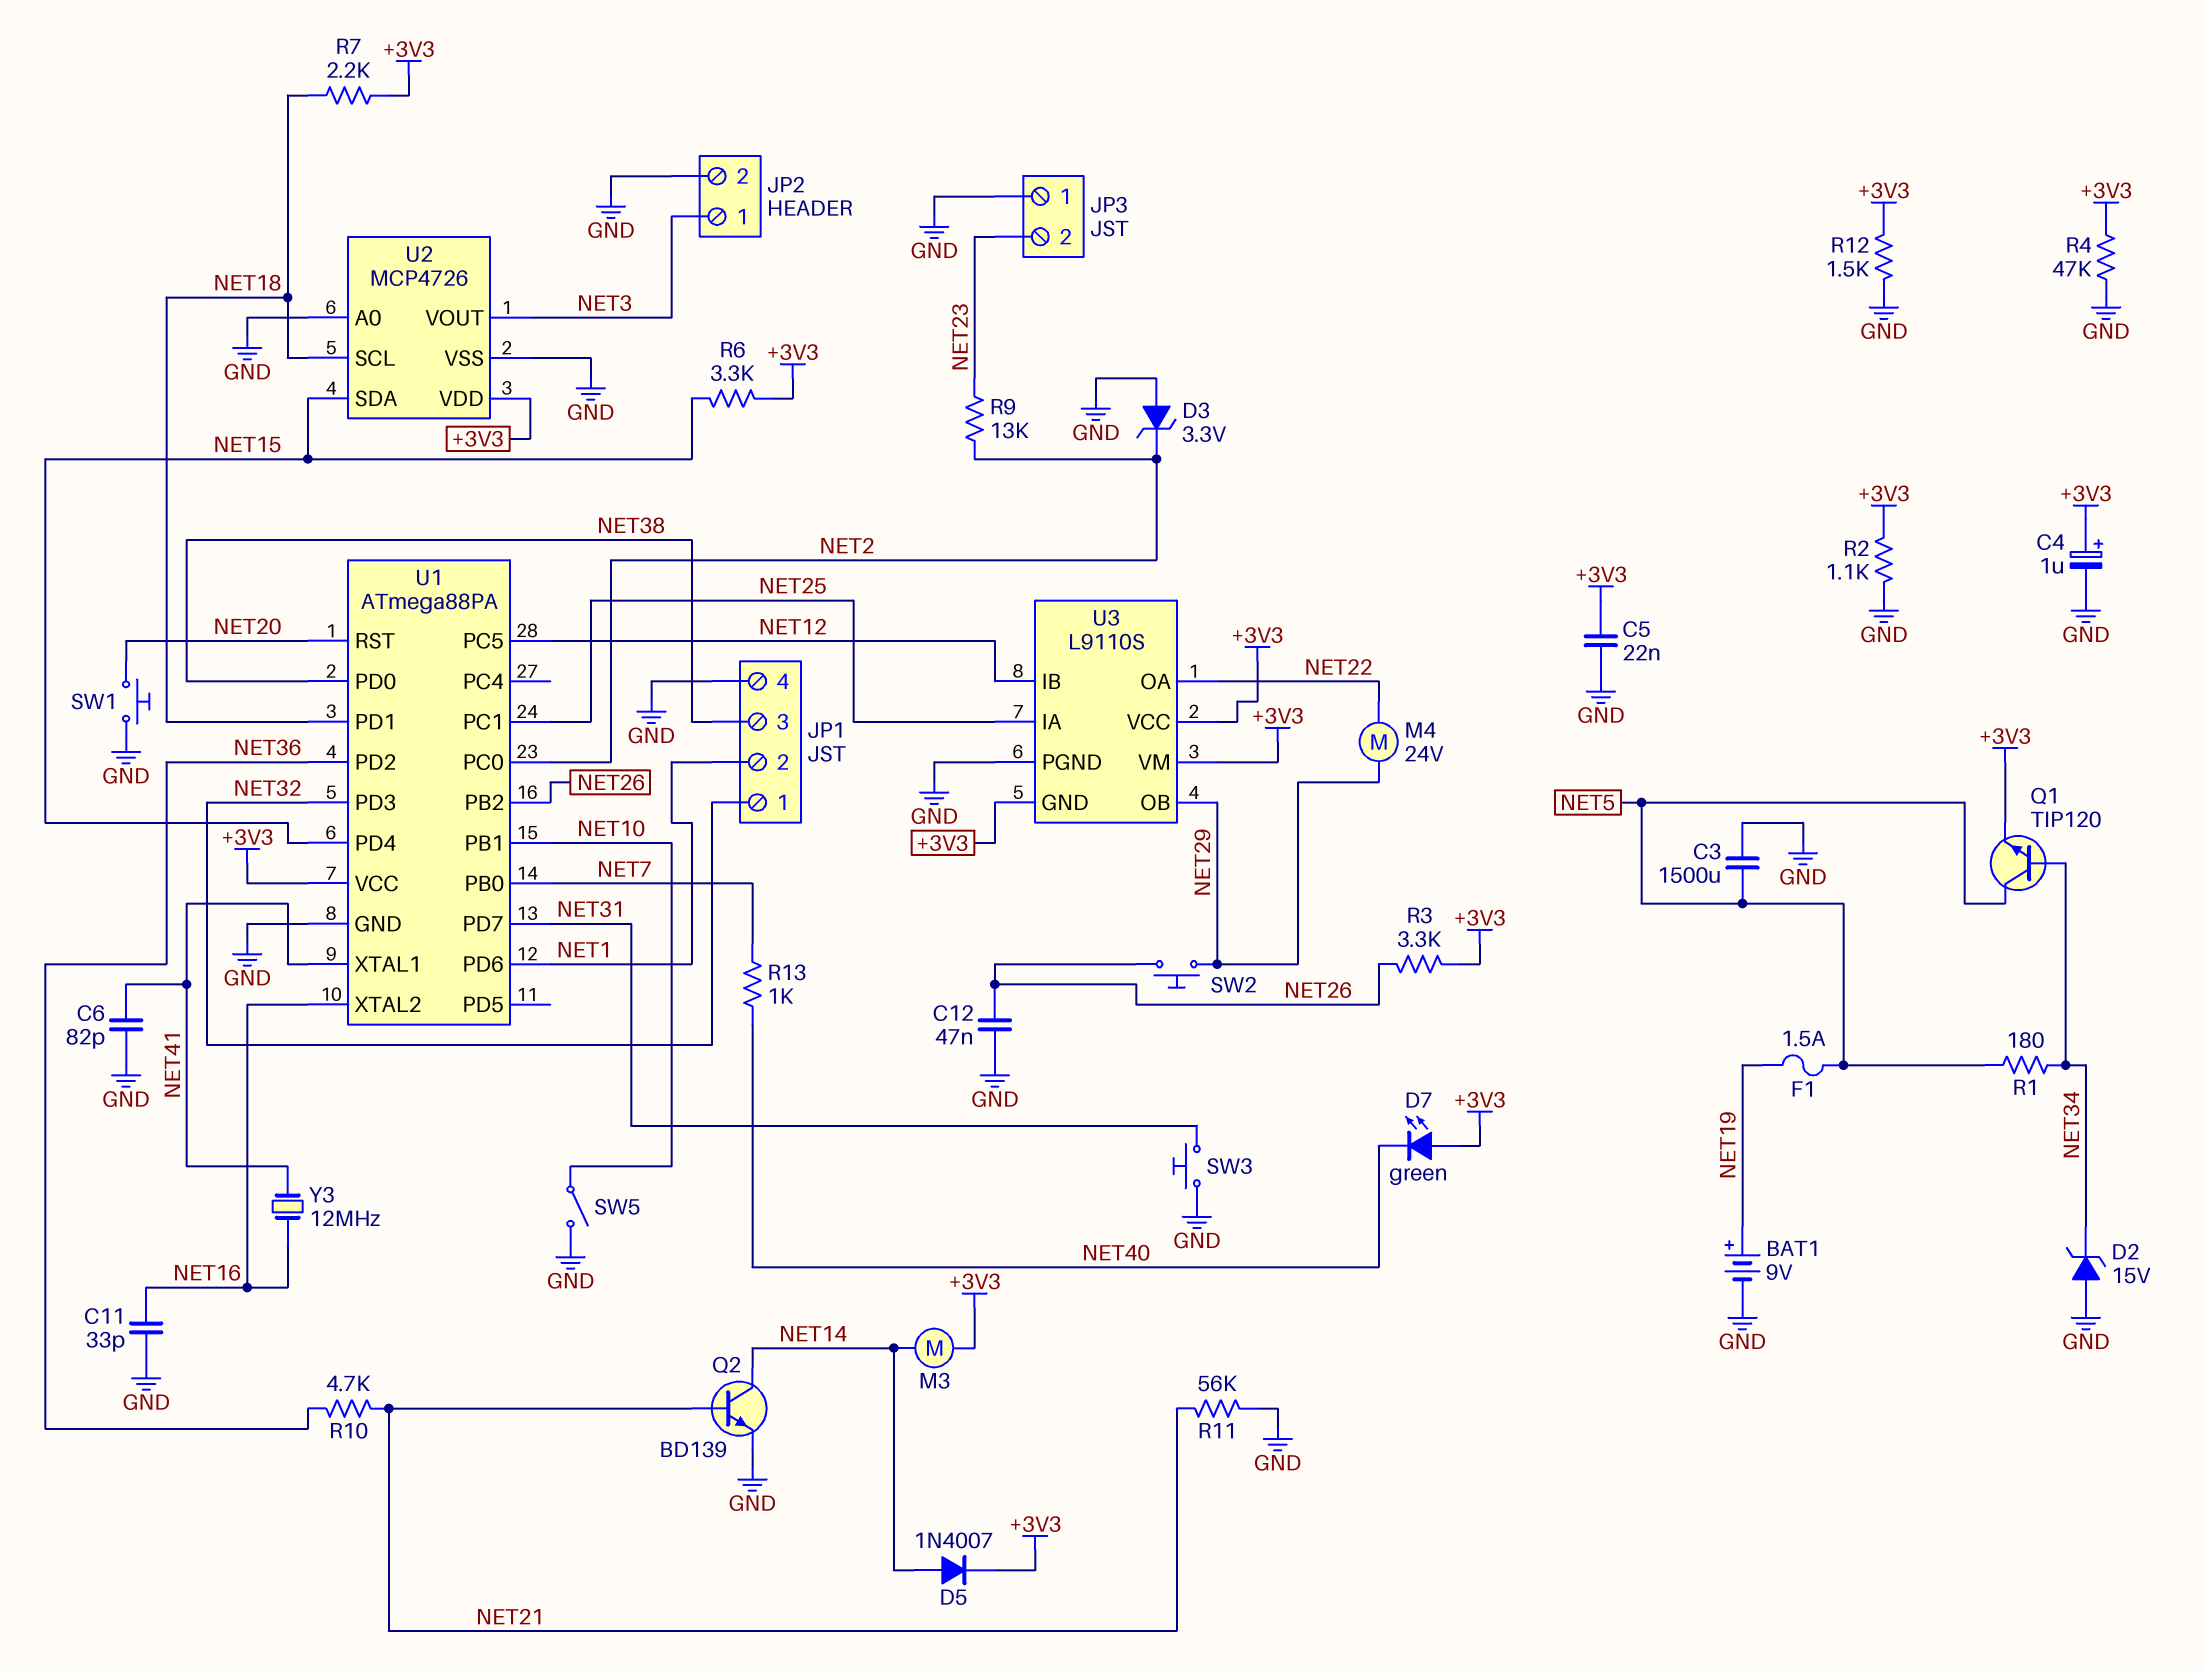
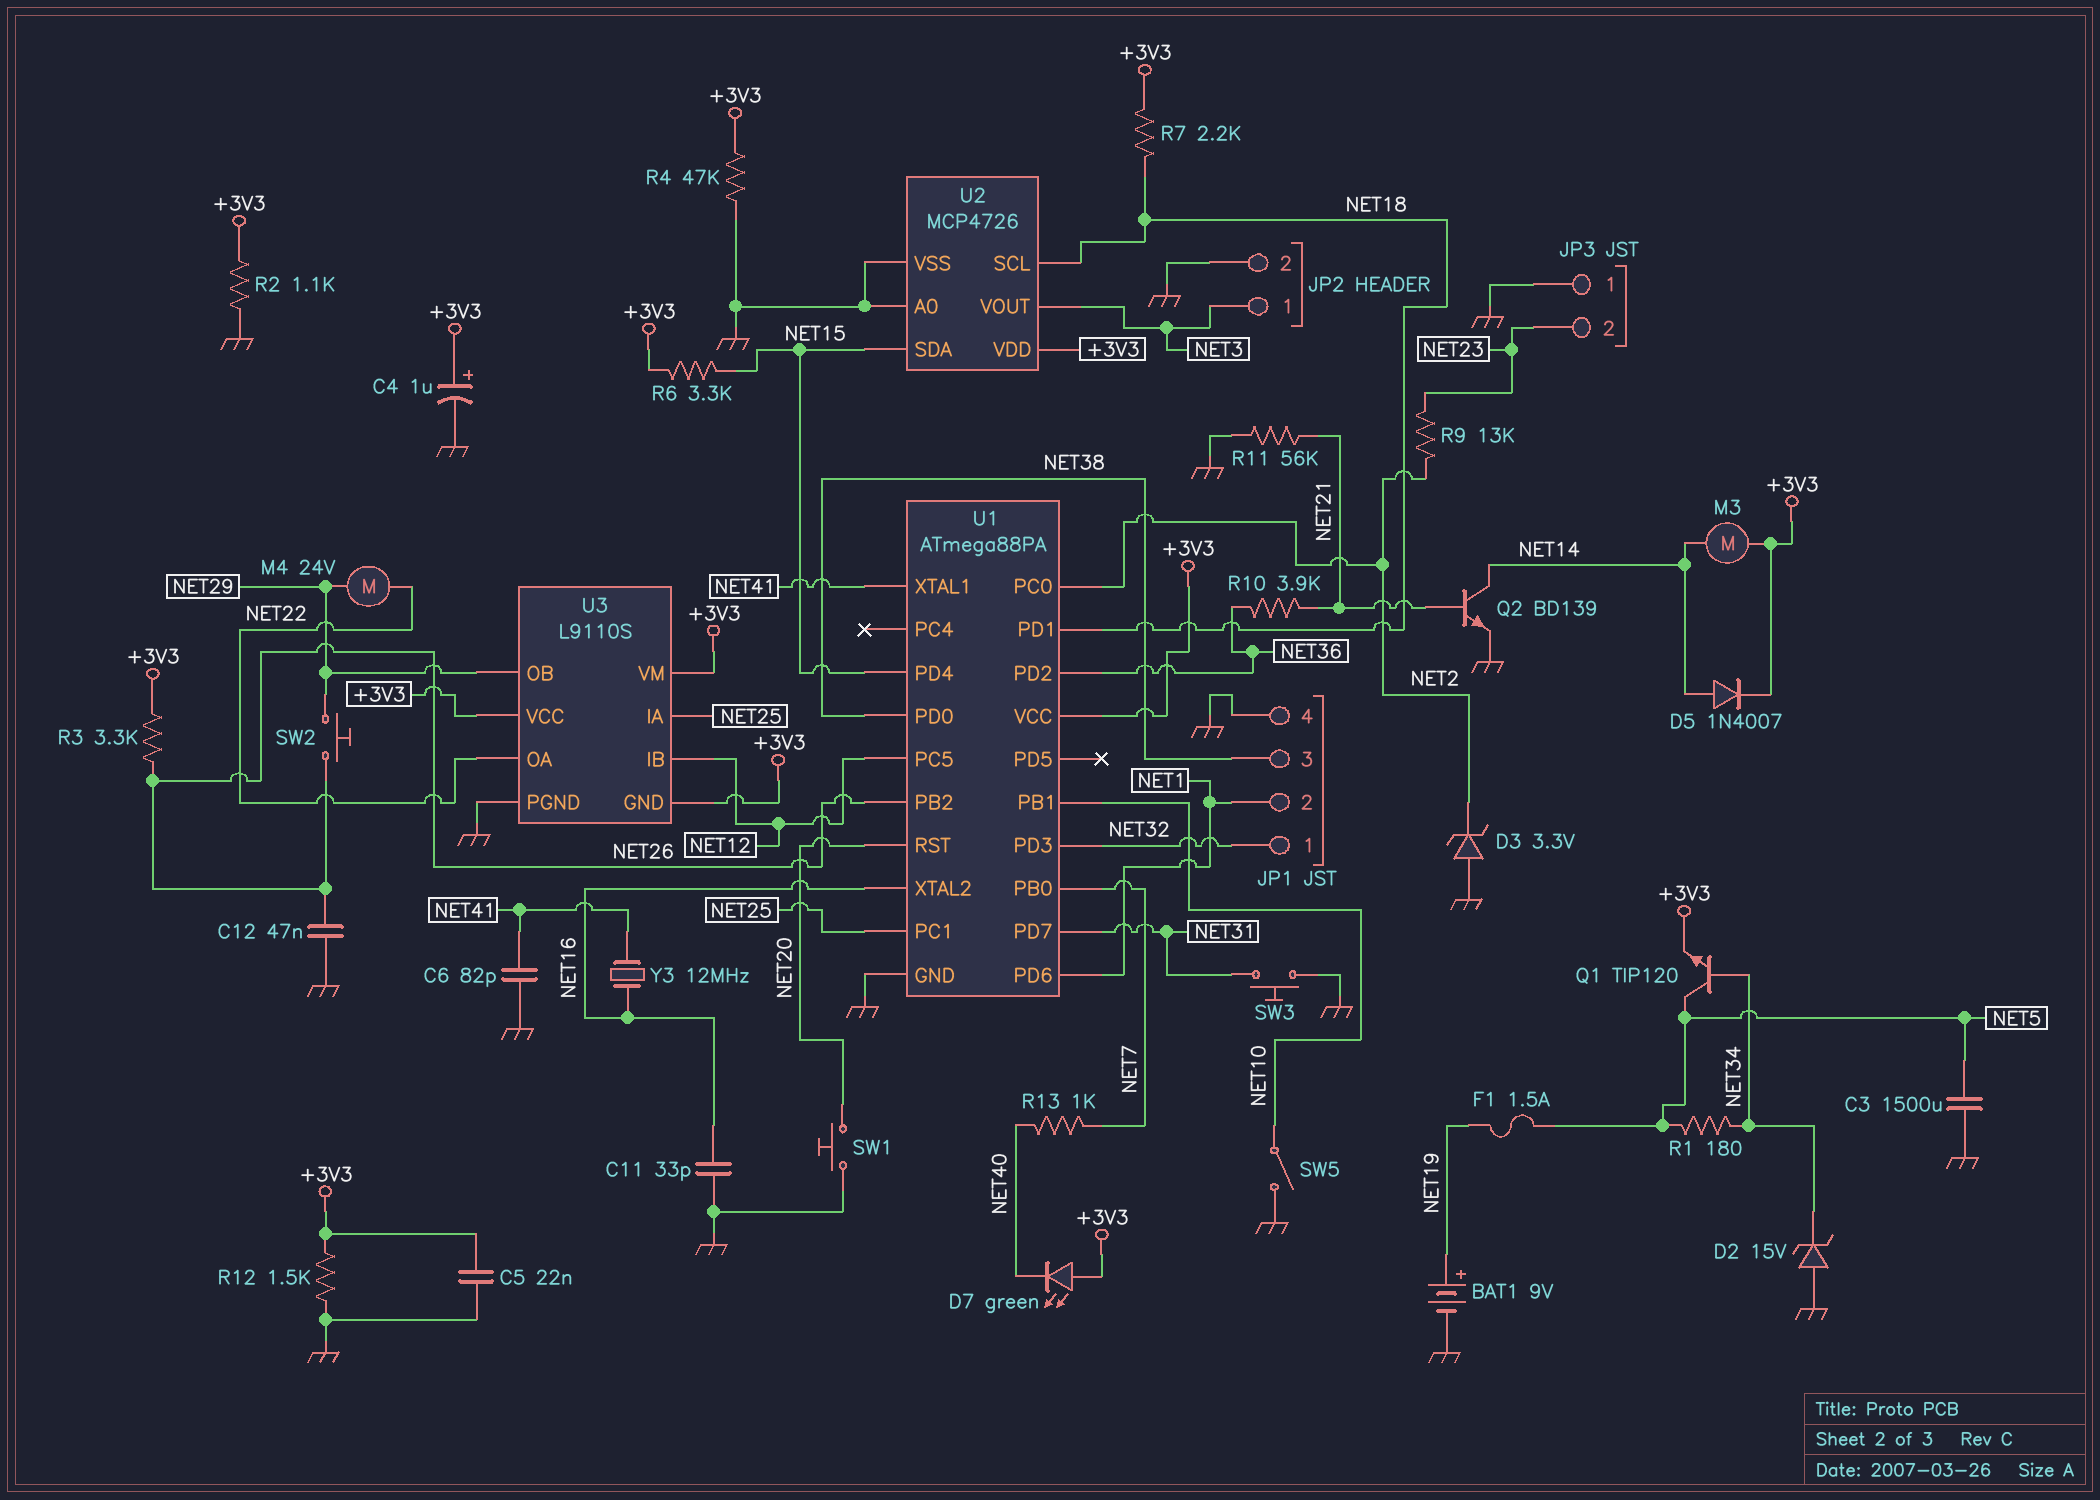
R10: 4.7k (NET21, NET36) -> 3.9k (NET21, NET36)

